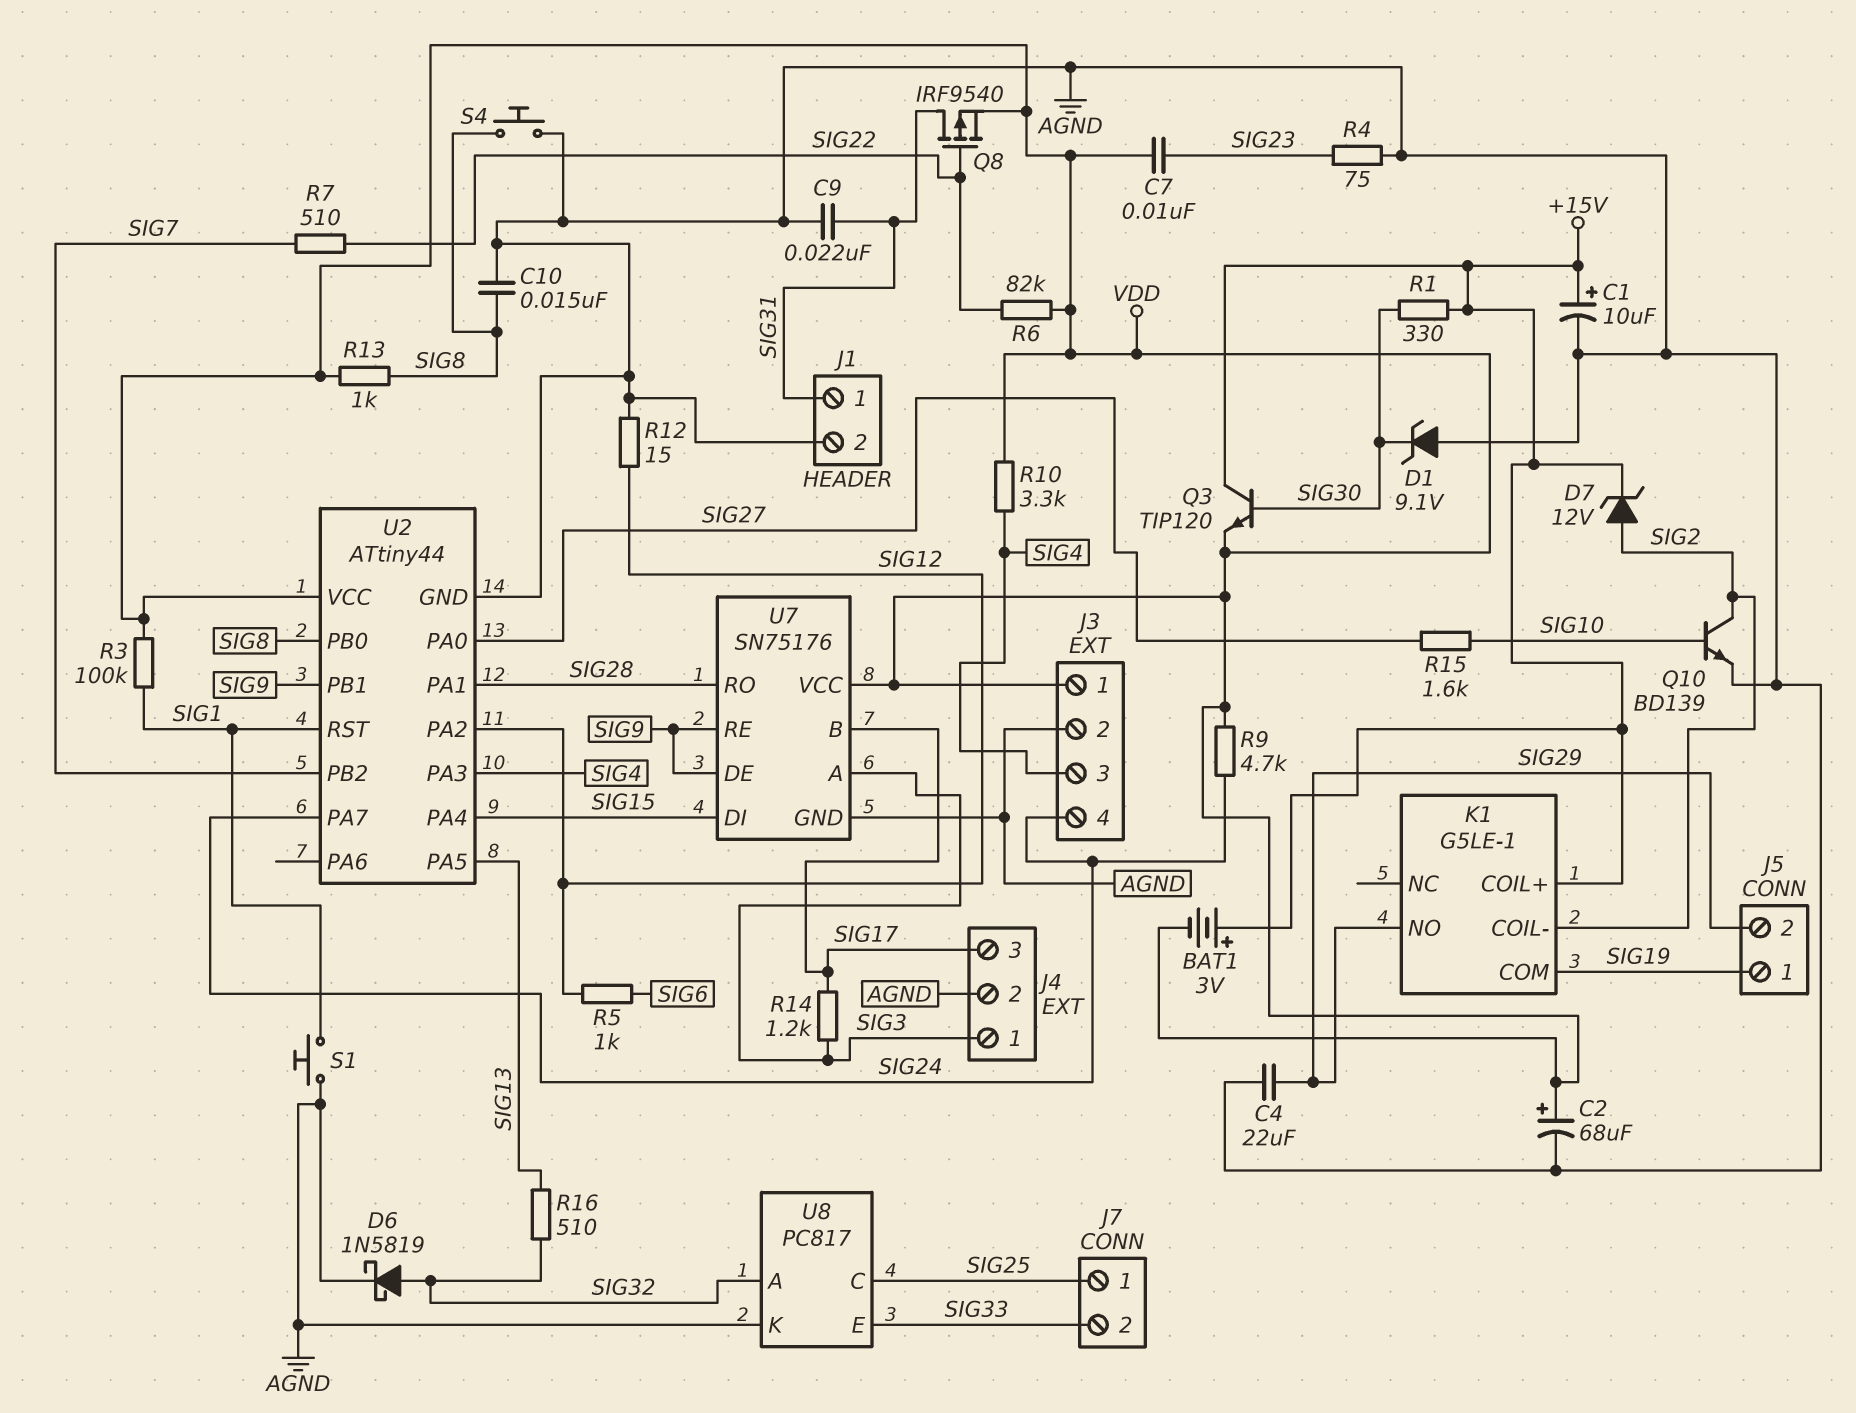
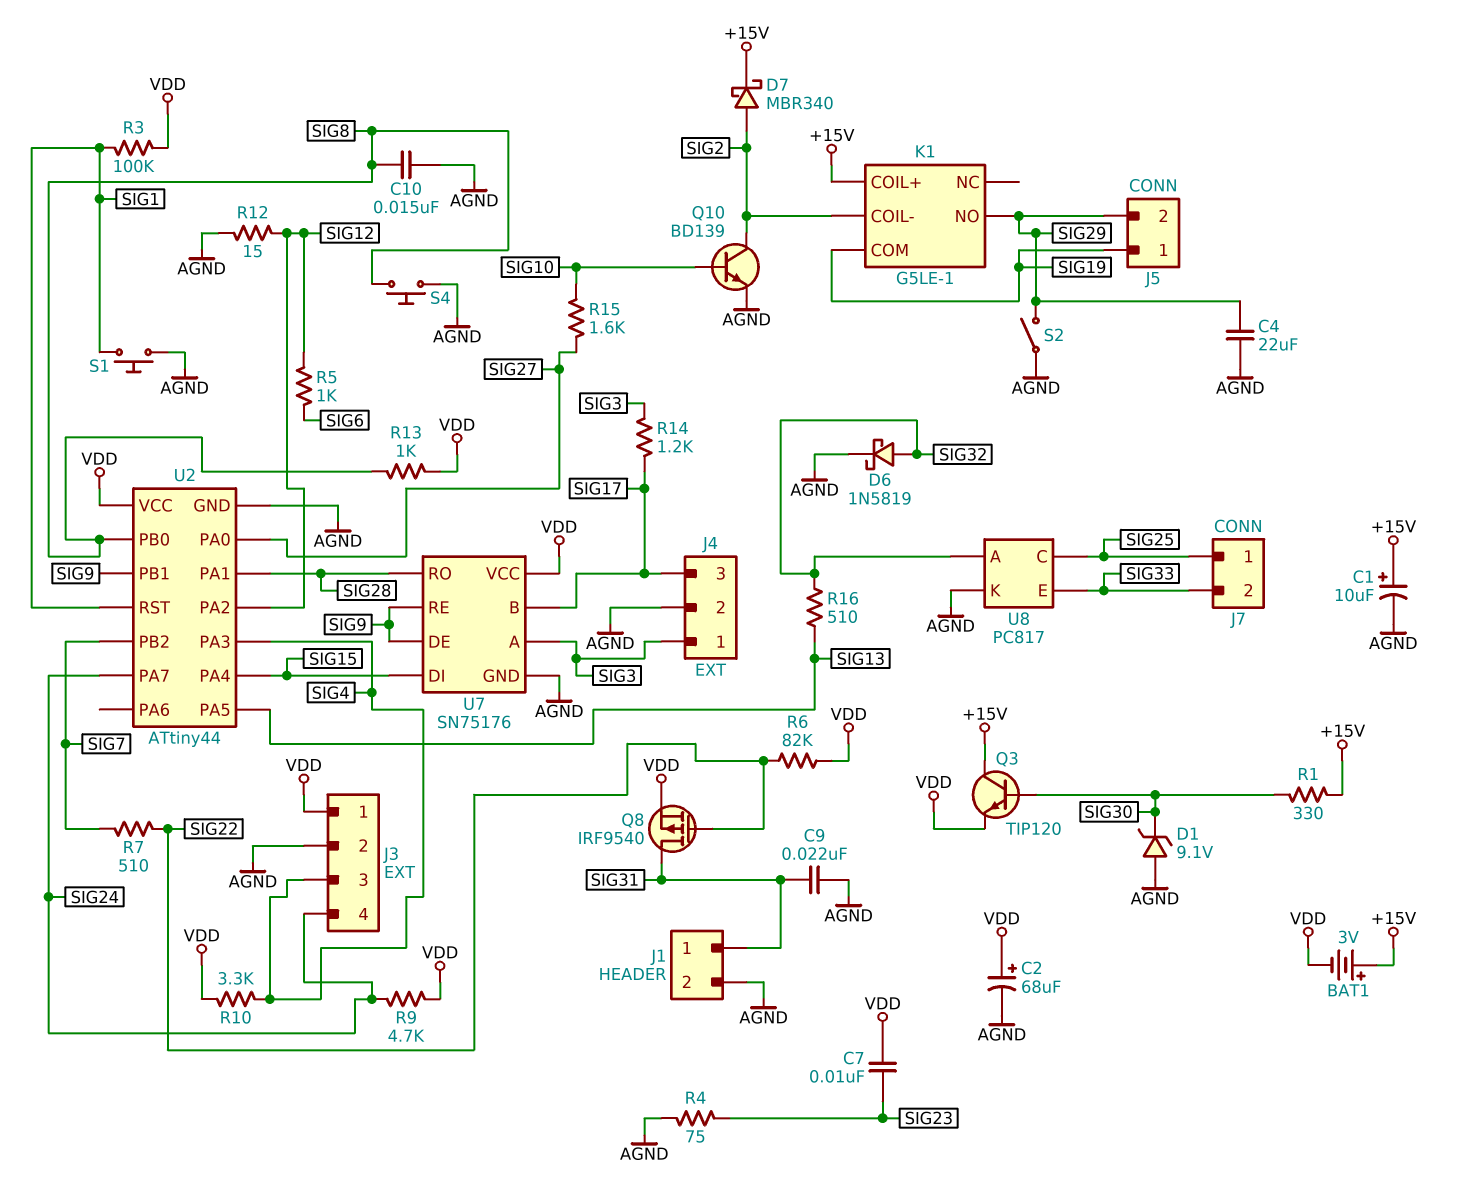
D7: zener 12V (A SIG2, K +15V) -> schottky MBR340 (A SIG2, K +15V)
S2: none -> switch (AGND, SIG29)

